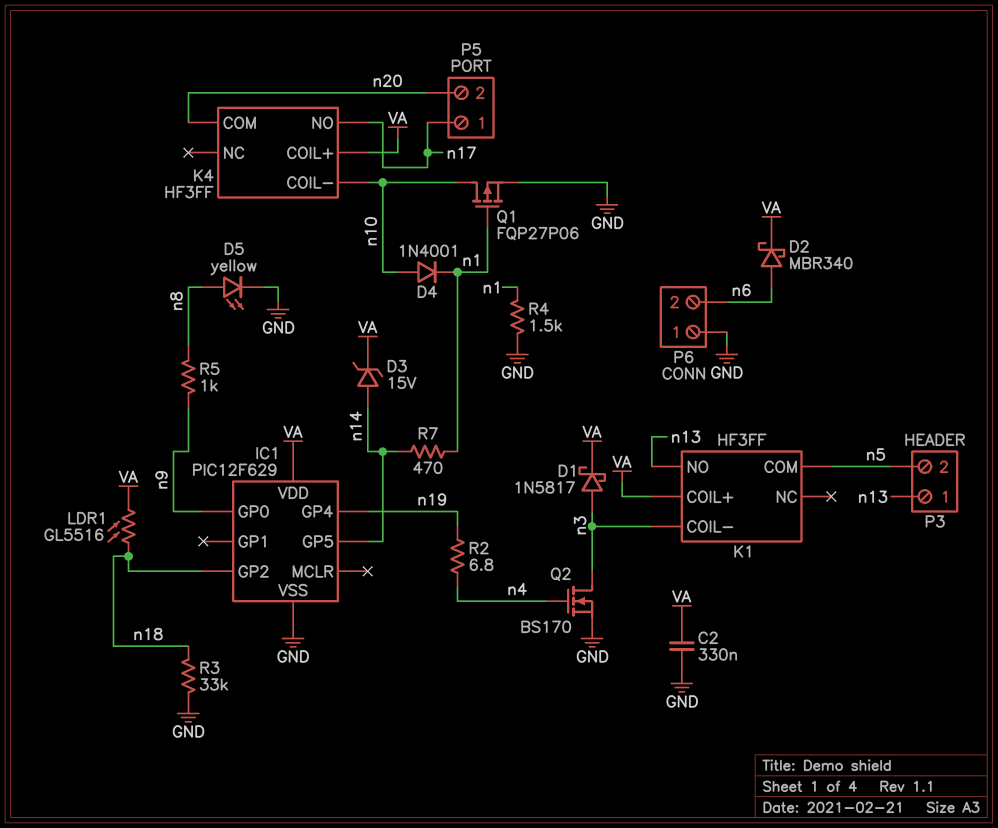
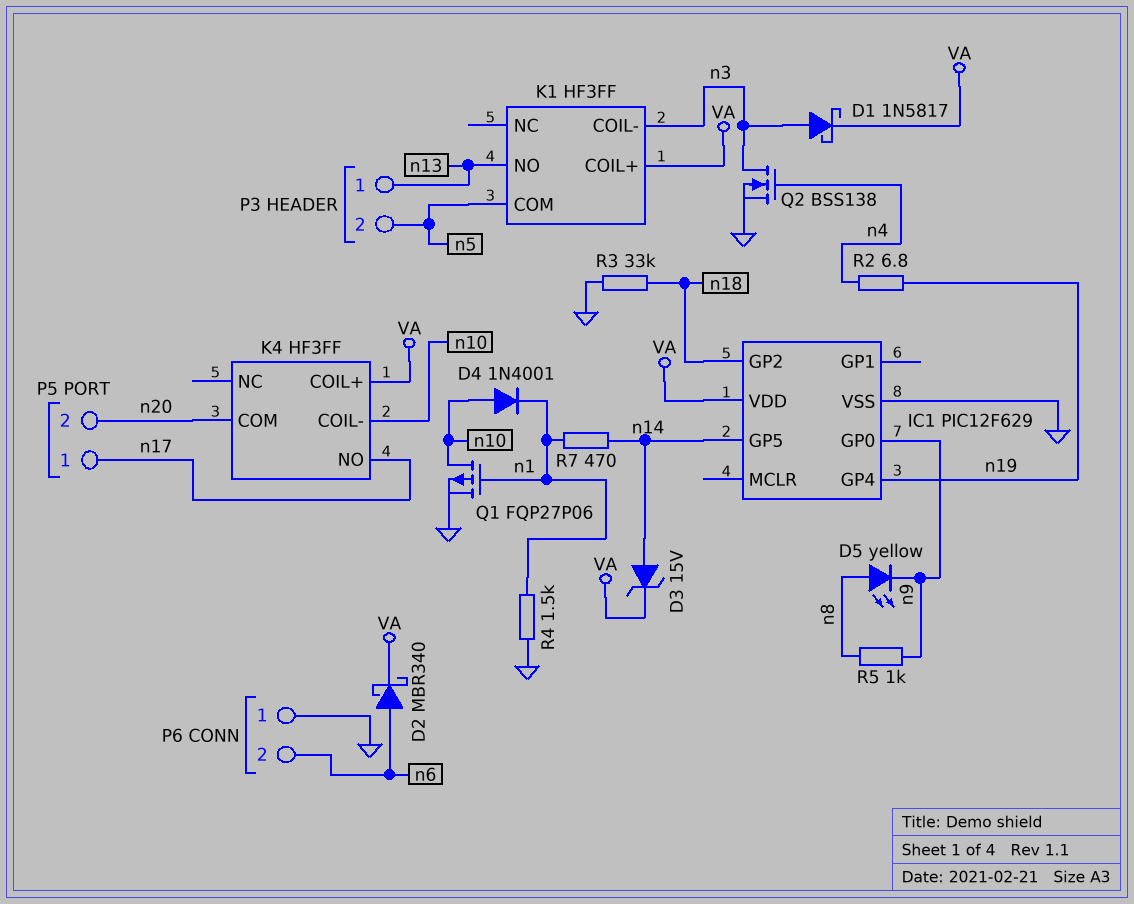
C2: 330nF (GND, VA) -> none
D5: LED yellow (A n8, K GND) -> LED yellow (A n8, K n9)
LDR1: GL5516 (VA, n18) -> none
Q2: NMOS BS170 (G n4, D n3, S GND) -> NMOS BSS138 (G n4, D n3, S GND)

